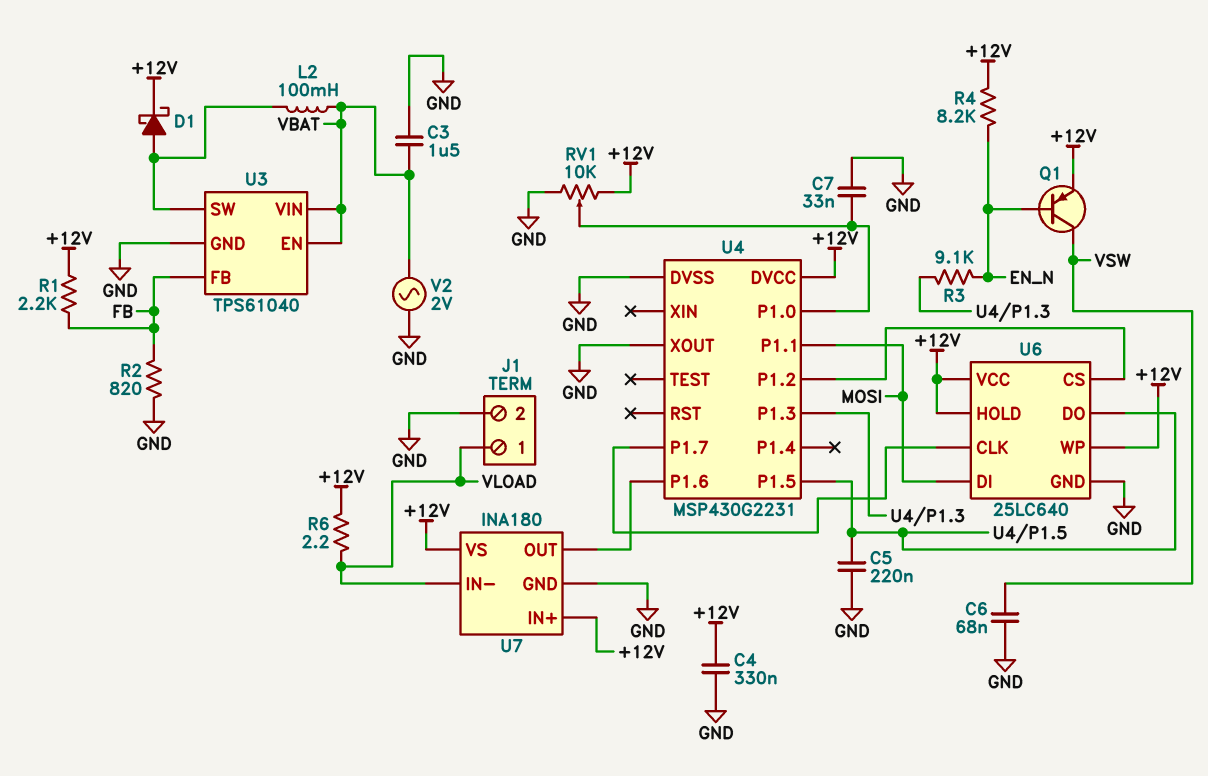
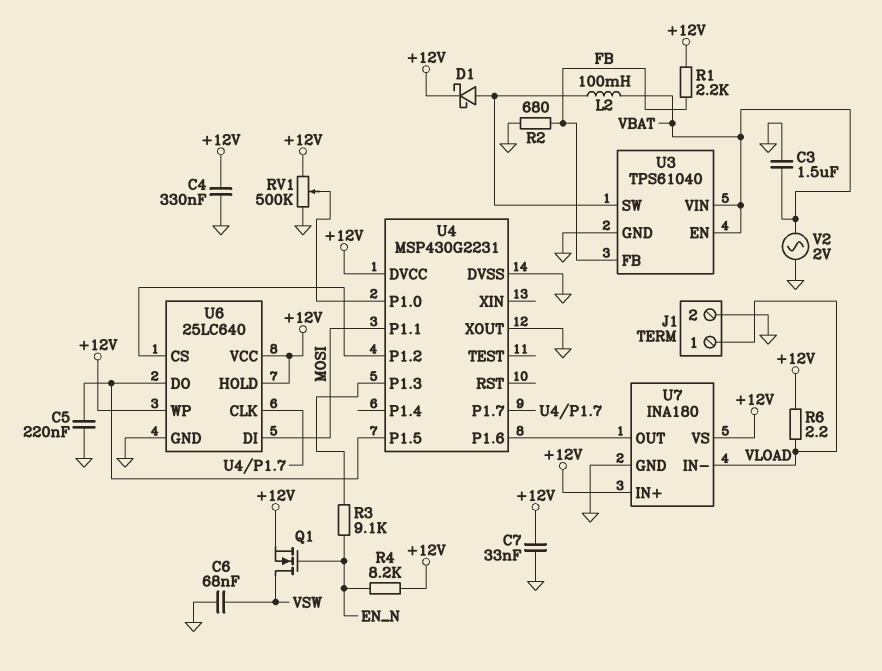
C7: 33nF (GND, U4/P1.0) -> 33nF (+12V, GND)
Q1: PNP (B EN_N, C VSW, E +12V) -> NMOS (G EN_N, D VSW, S +12V)
R2: 820 (FB, GND) -> 680 (FB, GND)
RV1: 10k (+12V, GND, wiper U4/P1.0) -> 500k (+12V, GND, wiper U4/P1.0)

